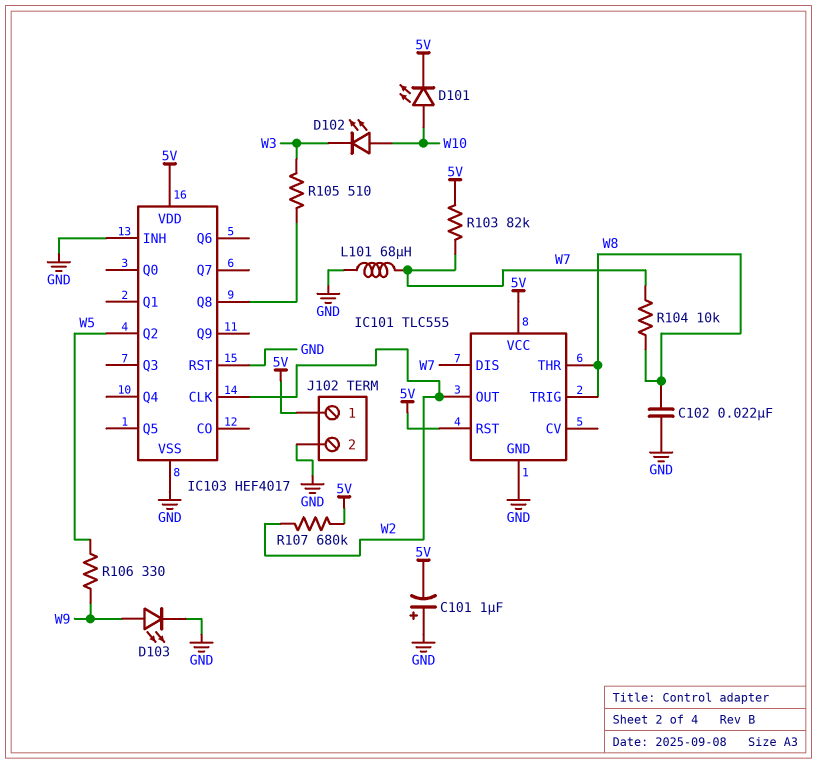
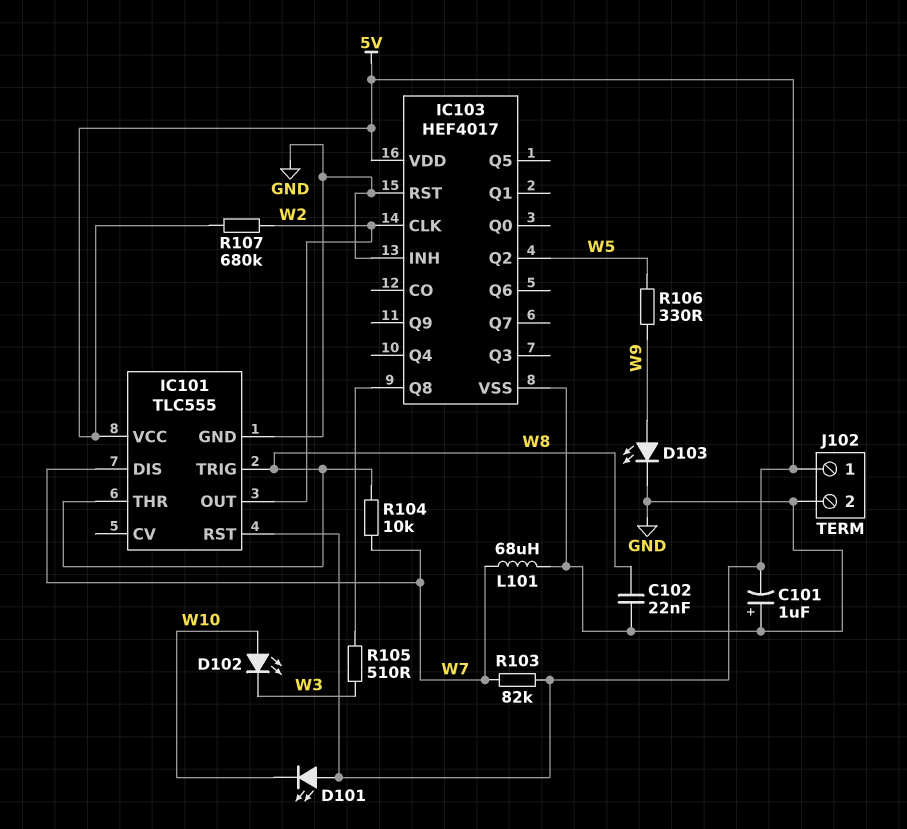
D101: LED (A W10, K 5V) -> LED (A 5V, K W10)

